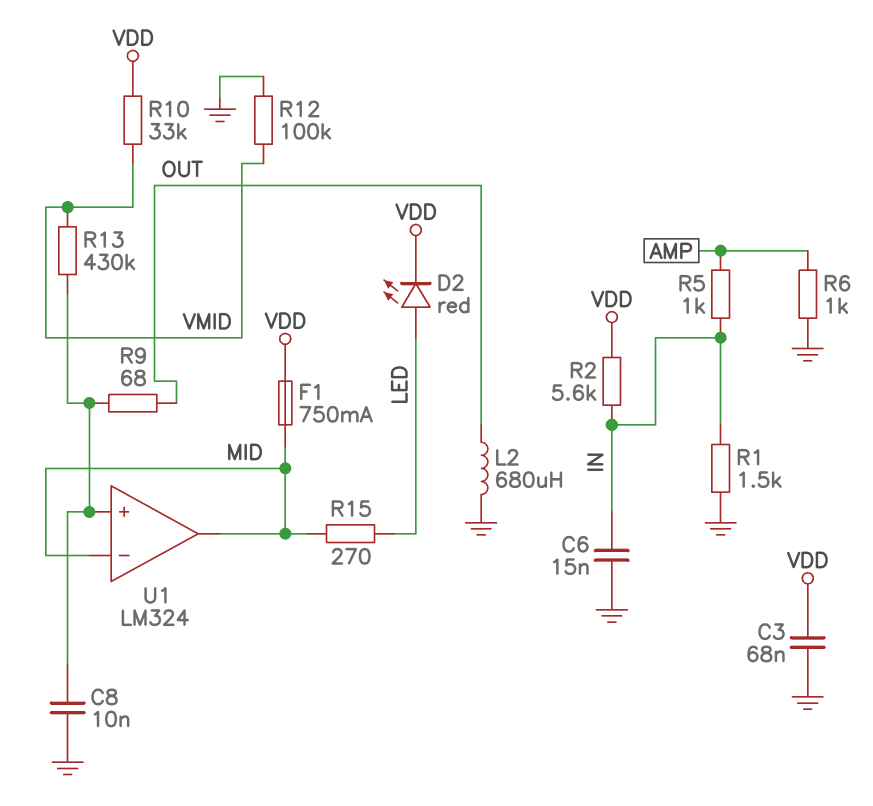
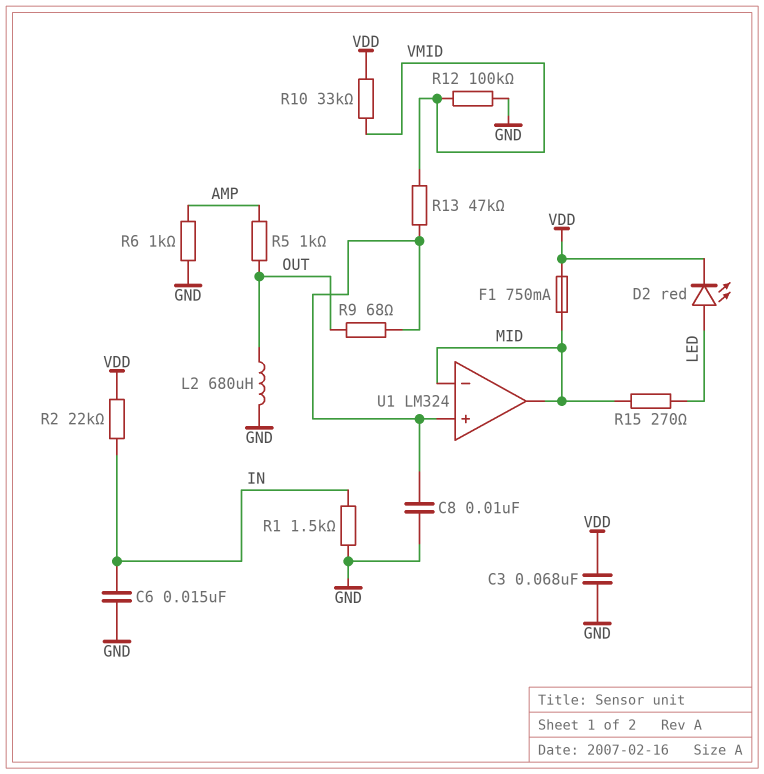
R2: 5.6k (IN, VDD) -> 22k (IN, VDD)
R5: 1k (AMP, IN) -> 1k (AMP, OUT)
R13: 430k (U1/in+, VMID) -> 47k (U1/in+, VMID)

